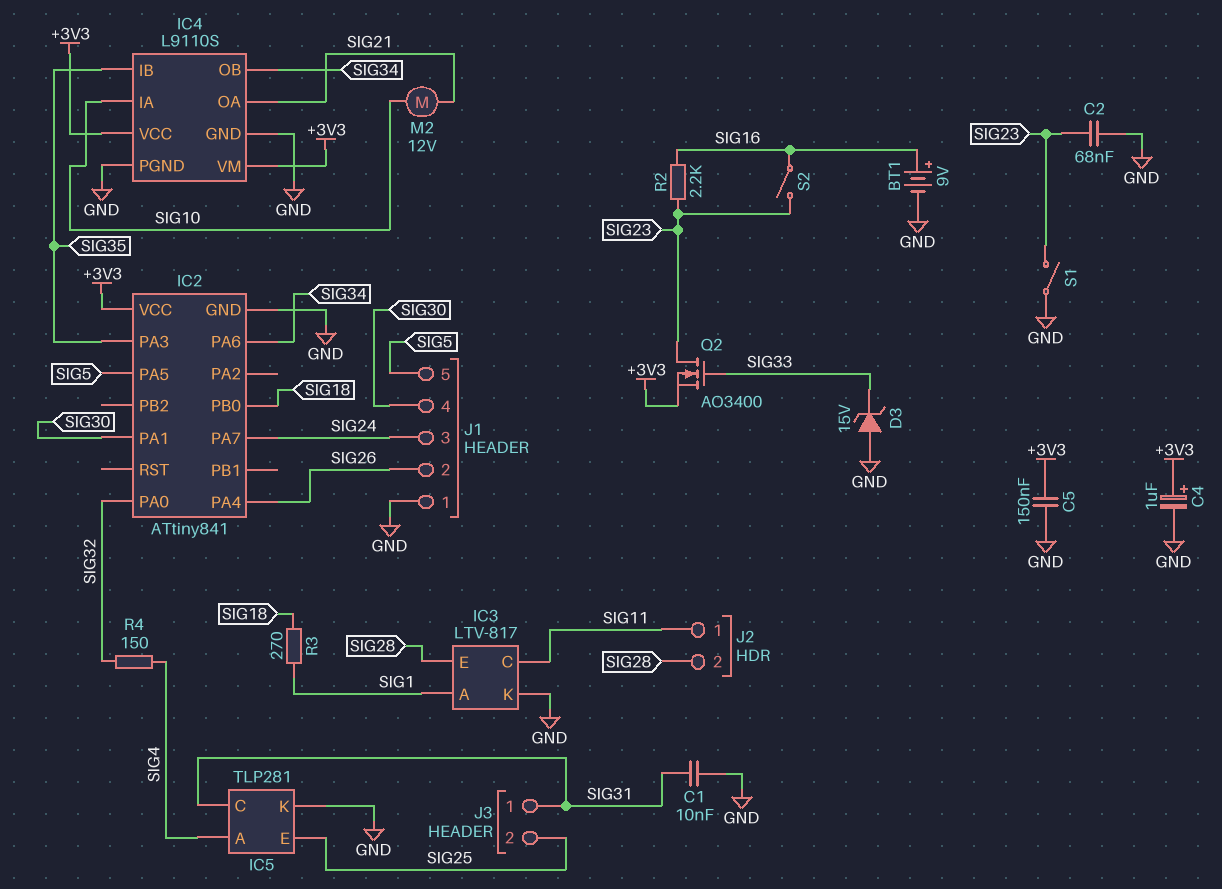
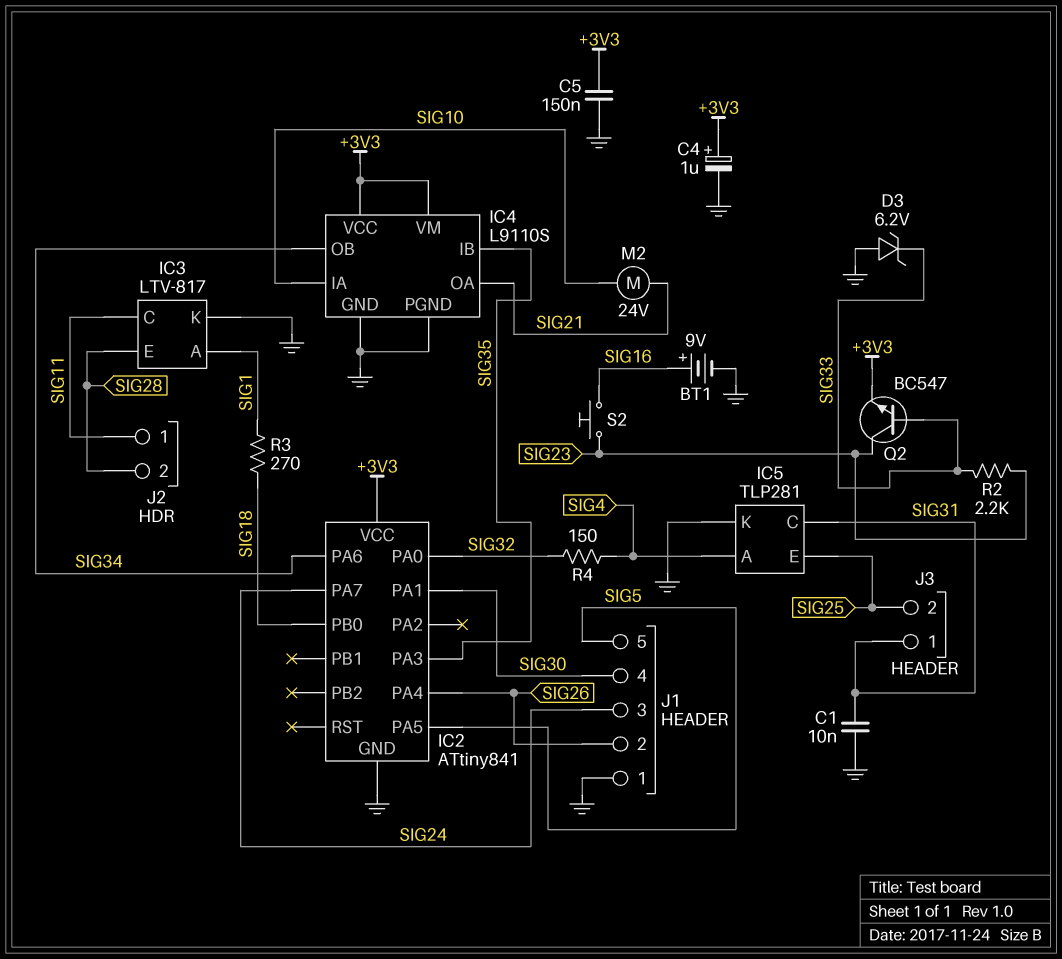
C2: 68nF (GND, SIG23) -> none
D3: zener 15V (A GND, K SIG33) -> zener 6.2V (A GND, K SIG33)
M2: motor 12V (SIG10, SIG21) -> motor 24V (SIG10, SIG21)
Q2: NMOS AO3400 (G SIG33, D SIG23, S +3V3) -> NPN BC547 (B SIG33, C SIG23, E +3V3)
R2: 2.2k (SIG16, SIG23) -> 2.2k (SIG23, SIG33)
S1: switch (GND, SIG23) -> none
S2: switch (SIG16, SIG23) -> button (SIG16, SIG23)

